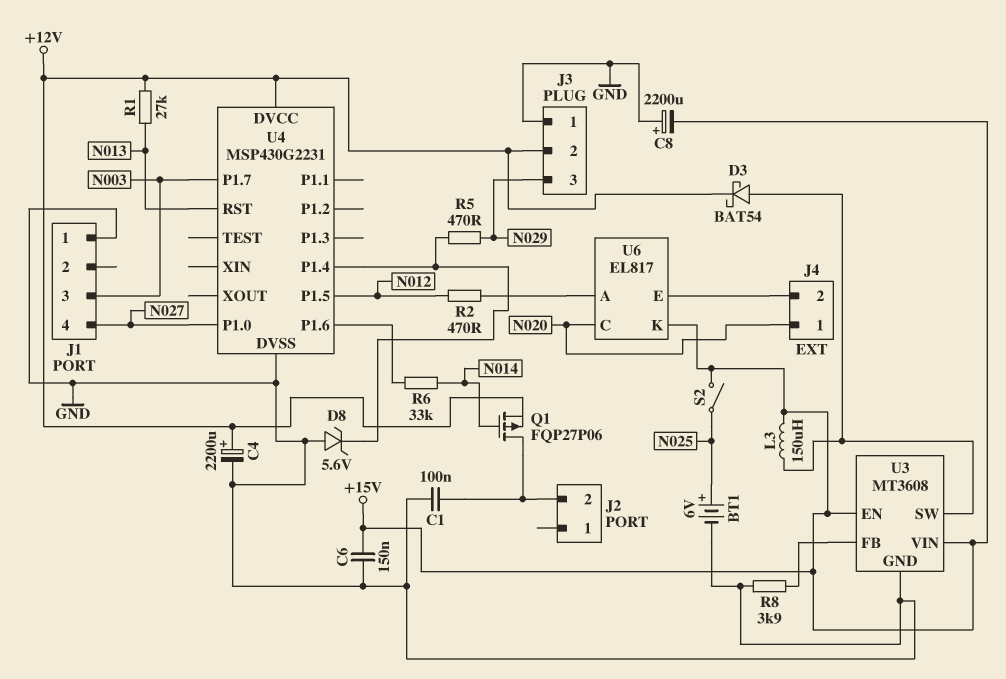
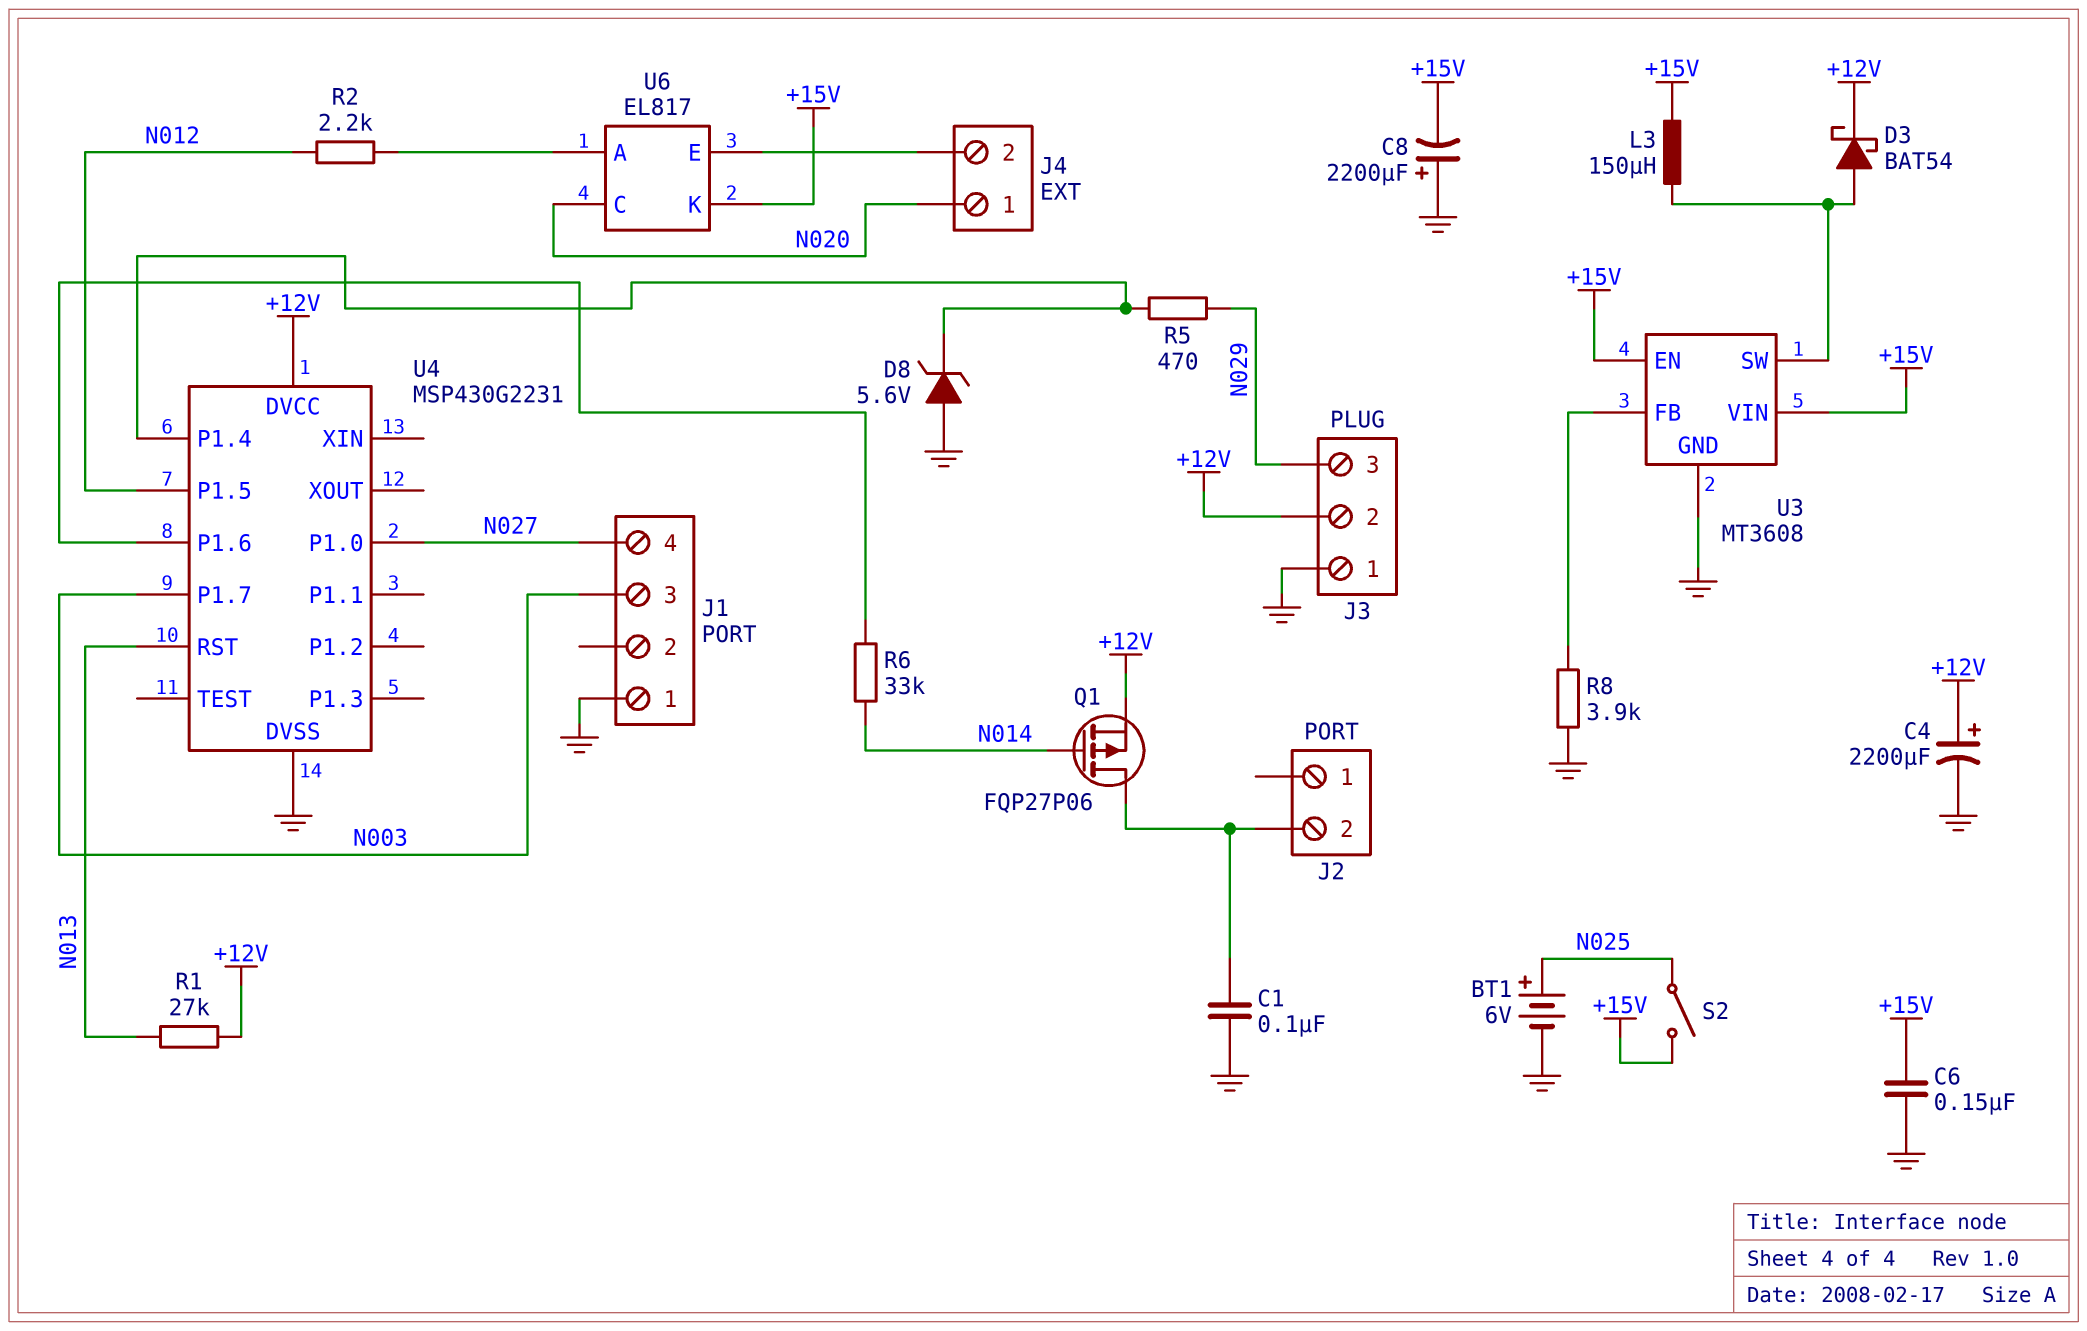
R2: 470 (N012, U6/A) -> 2.2k (N012, U6/A)

